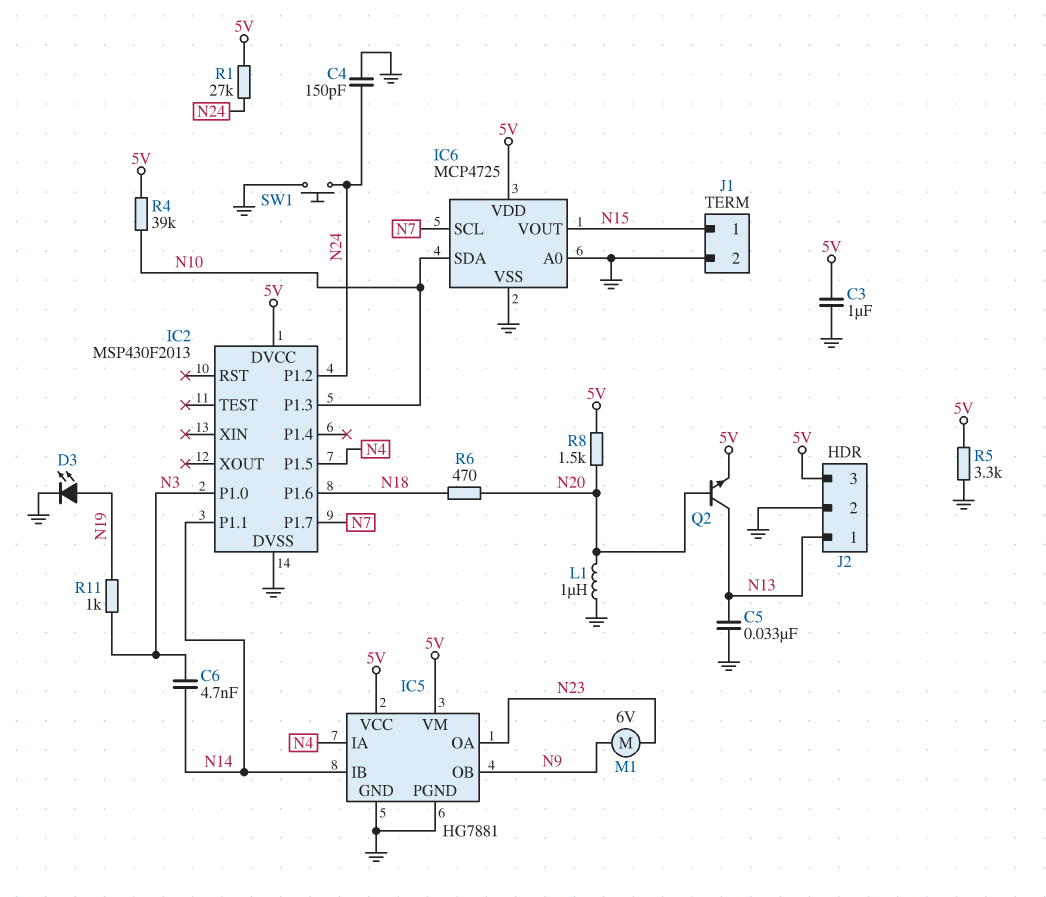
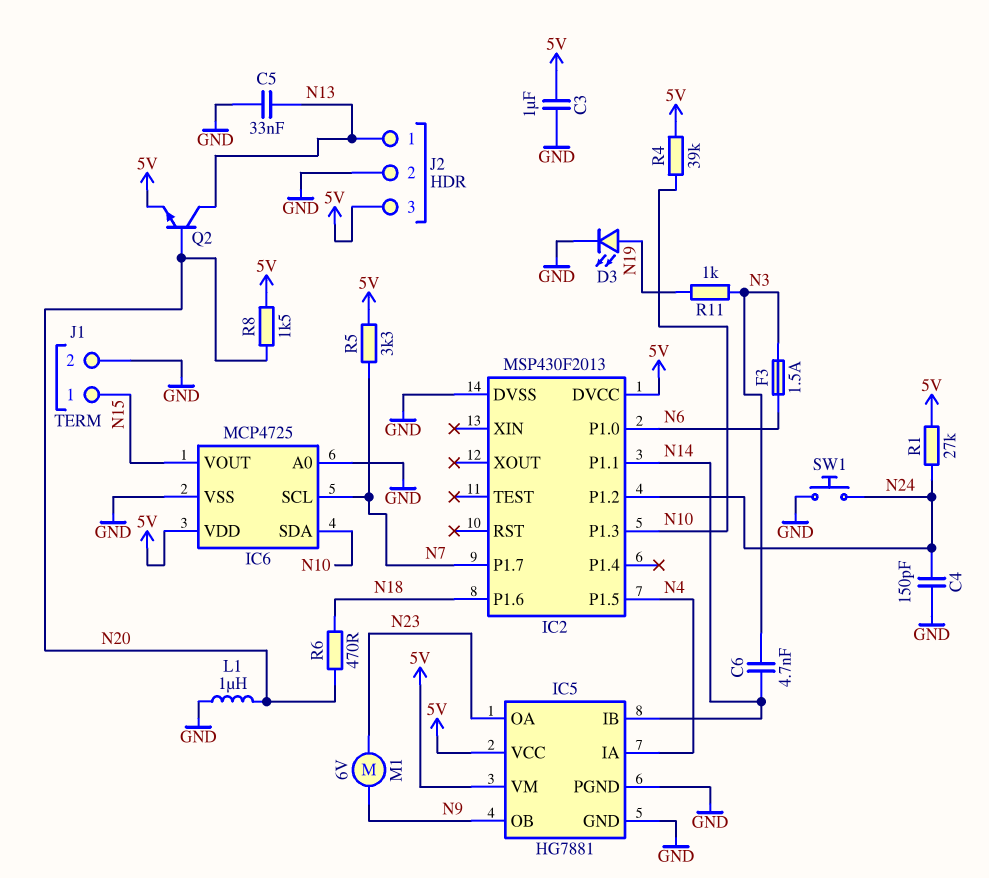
F3: none -> 1.5A (N3, N6)
IC2 pin P1.0: N3 -> N6
R5: 3.3k (5V, GND) -> 3.3k (5V, N7)

